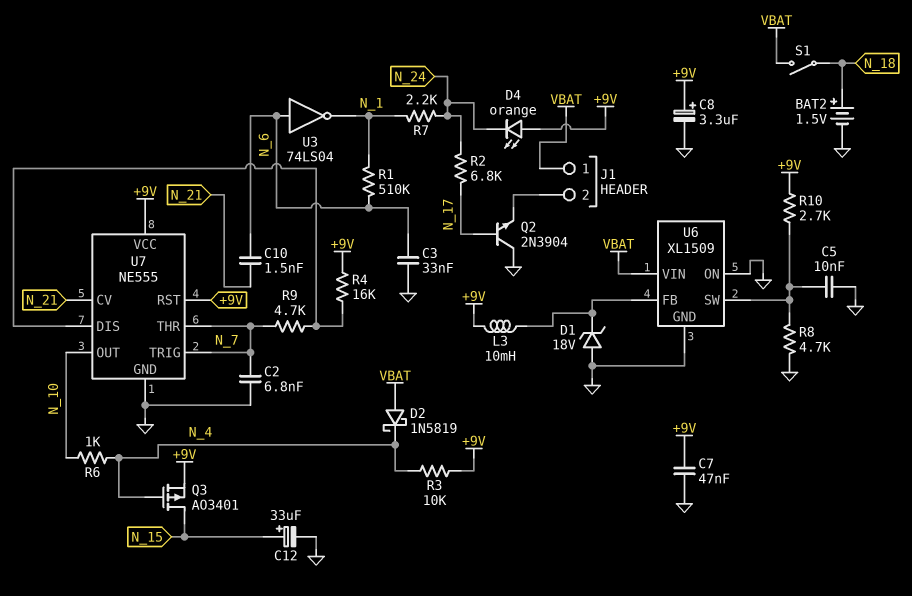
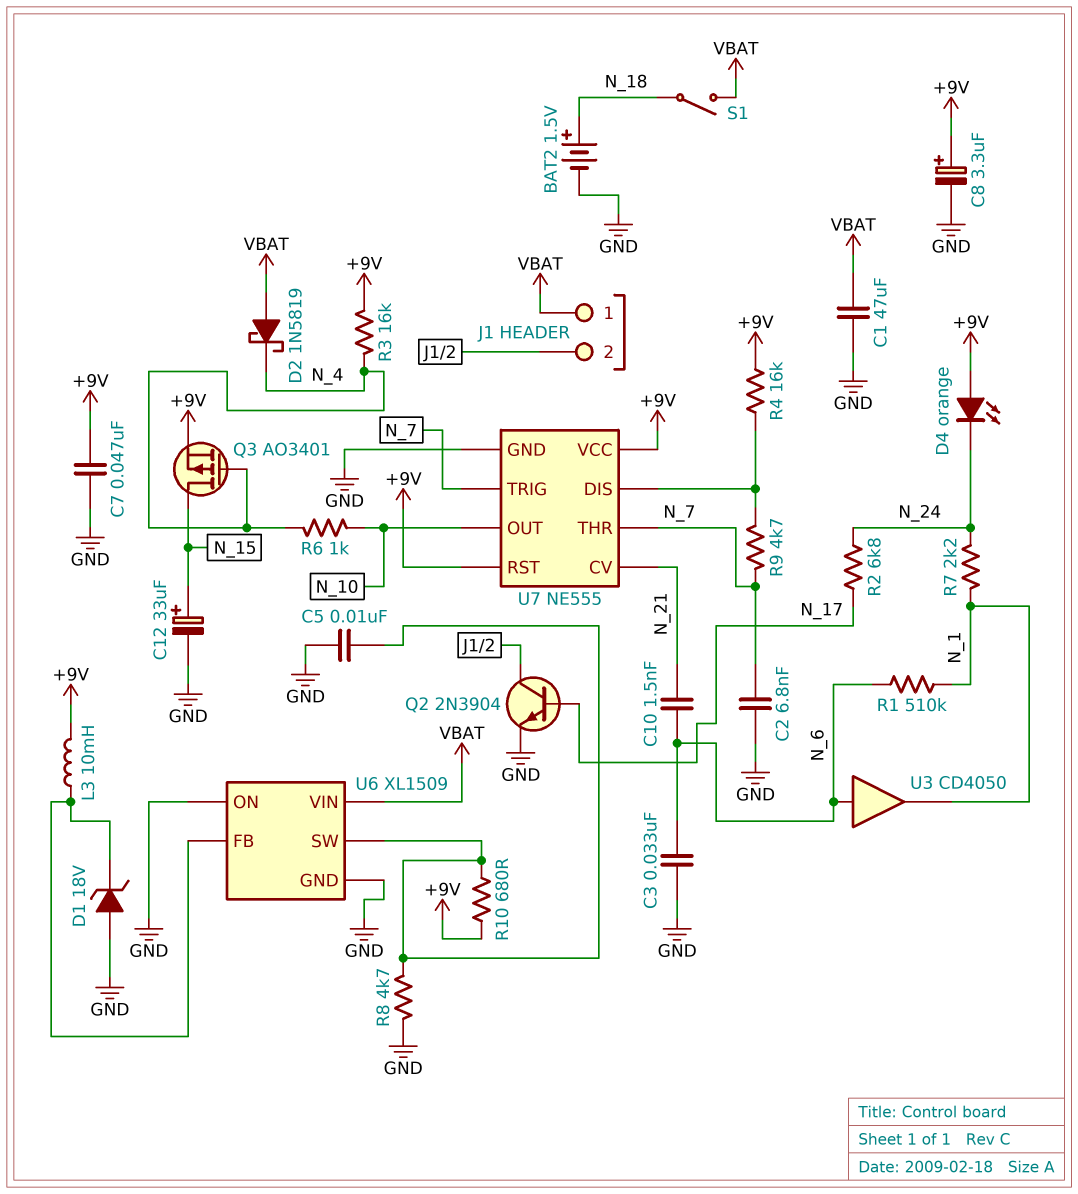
C1: none -> 47uF (GND, VBAT)
Q2: NPN 2N3904 (B N_17, C GND, E J1/2) -> NPN 2N3904 (B N_17, C J1/2, E GND)
R3: 10k (+9V, N_4) -> 16k (+9V, N_4)
R10: 2.7k (+9V, U6/SW) -> 680 (+9V, U6/SW)
U3: NOT 74LS04 (in N_6, out N_1) -> buffer CD4050 (in N_6, out N_1)

